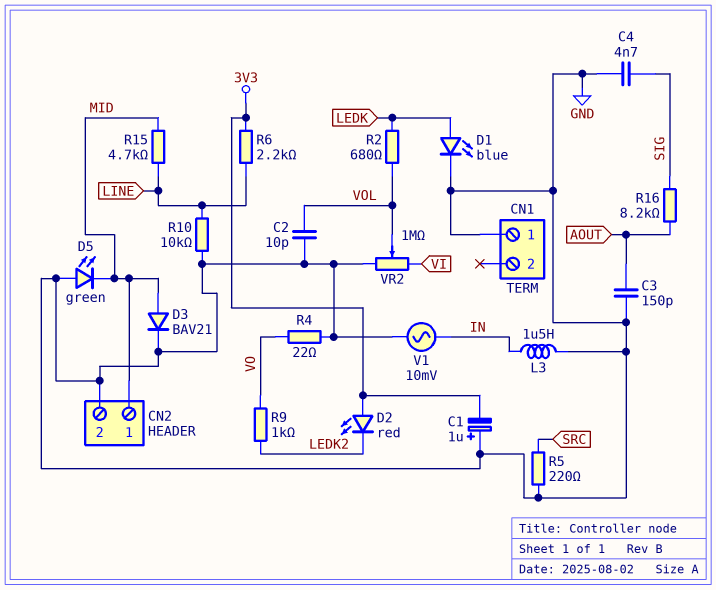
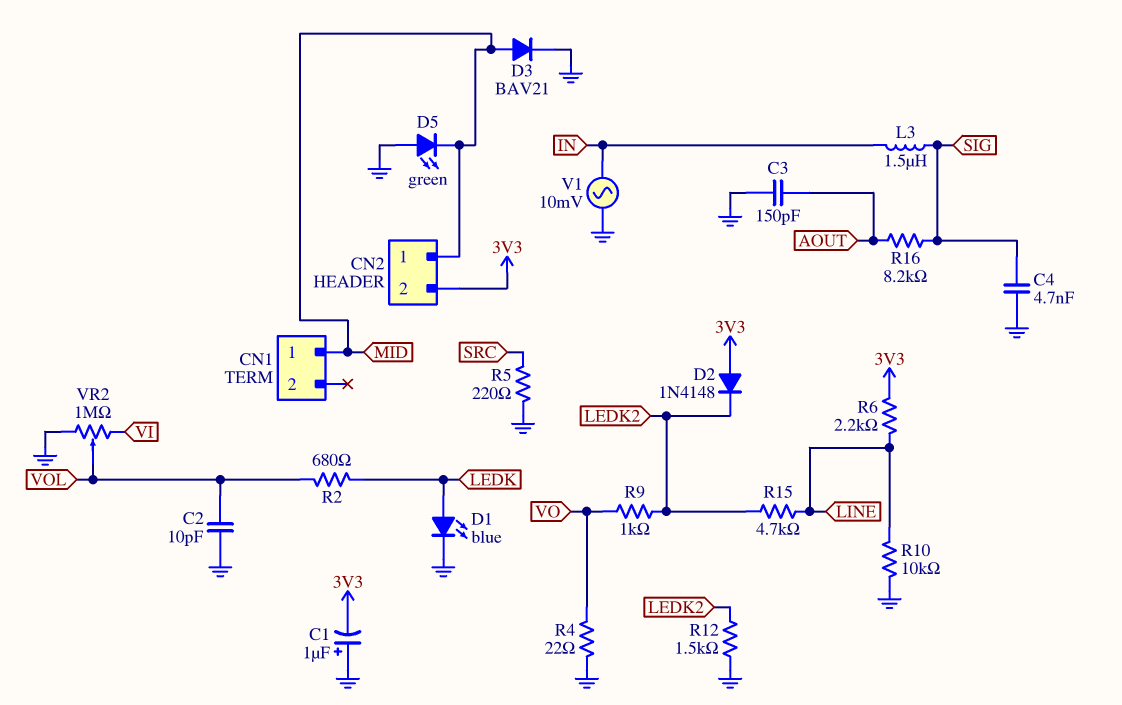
CN1 pin 1: GND -> MID
CN2 pin 2: GND -> 3V3
D2: LED red (A 3V3, K LEDK2) -> diode 1N4148 (A 3V3, K LEDK2)
L3: 1.5uH (GND, IN) -> 1.5uH (IN, SIG)
R12: none -> 1.5k (GND, LEDK2)
R15: 4.7k (LINE, MID) -> 4.7k (LEDK2, LINE)

